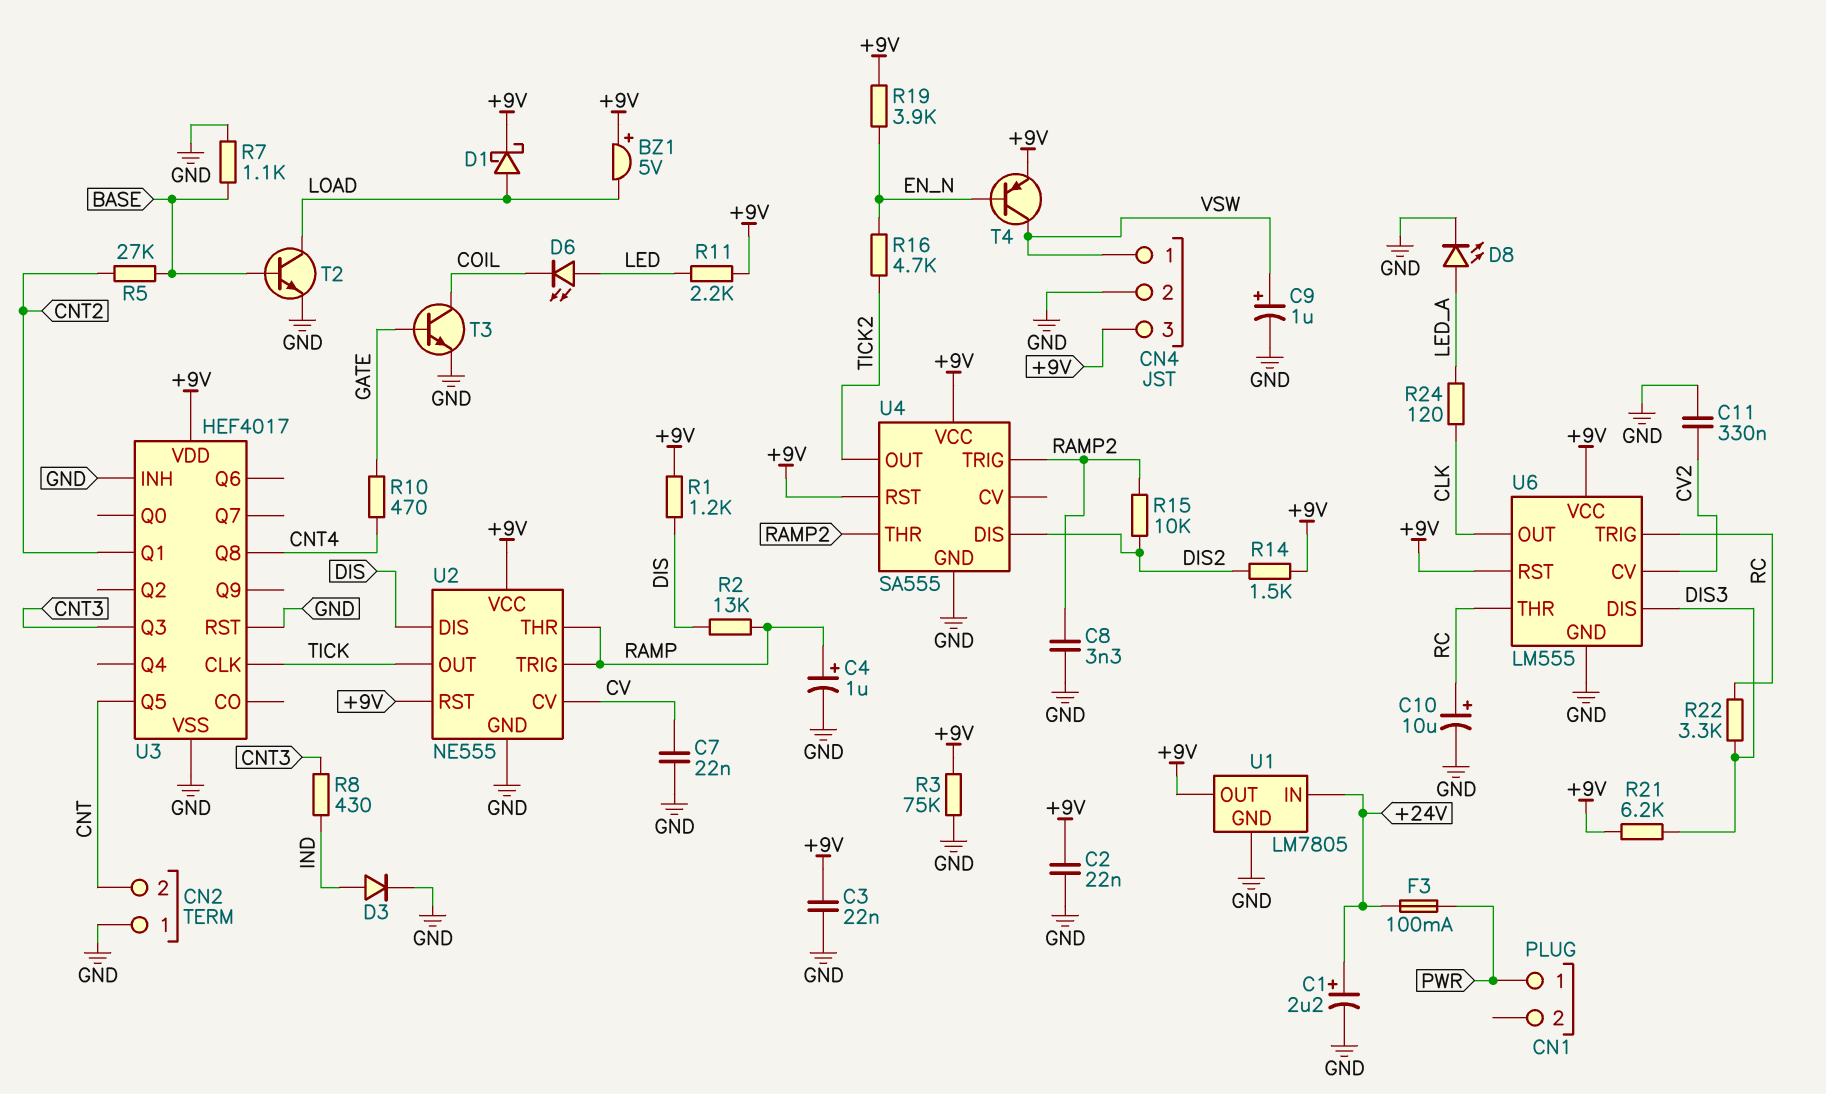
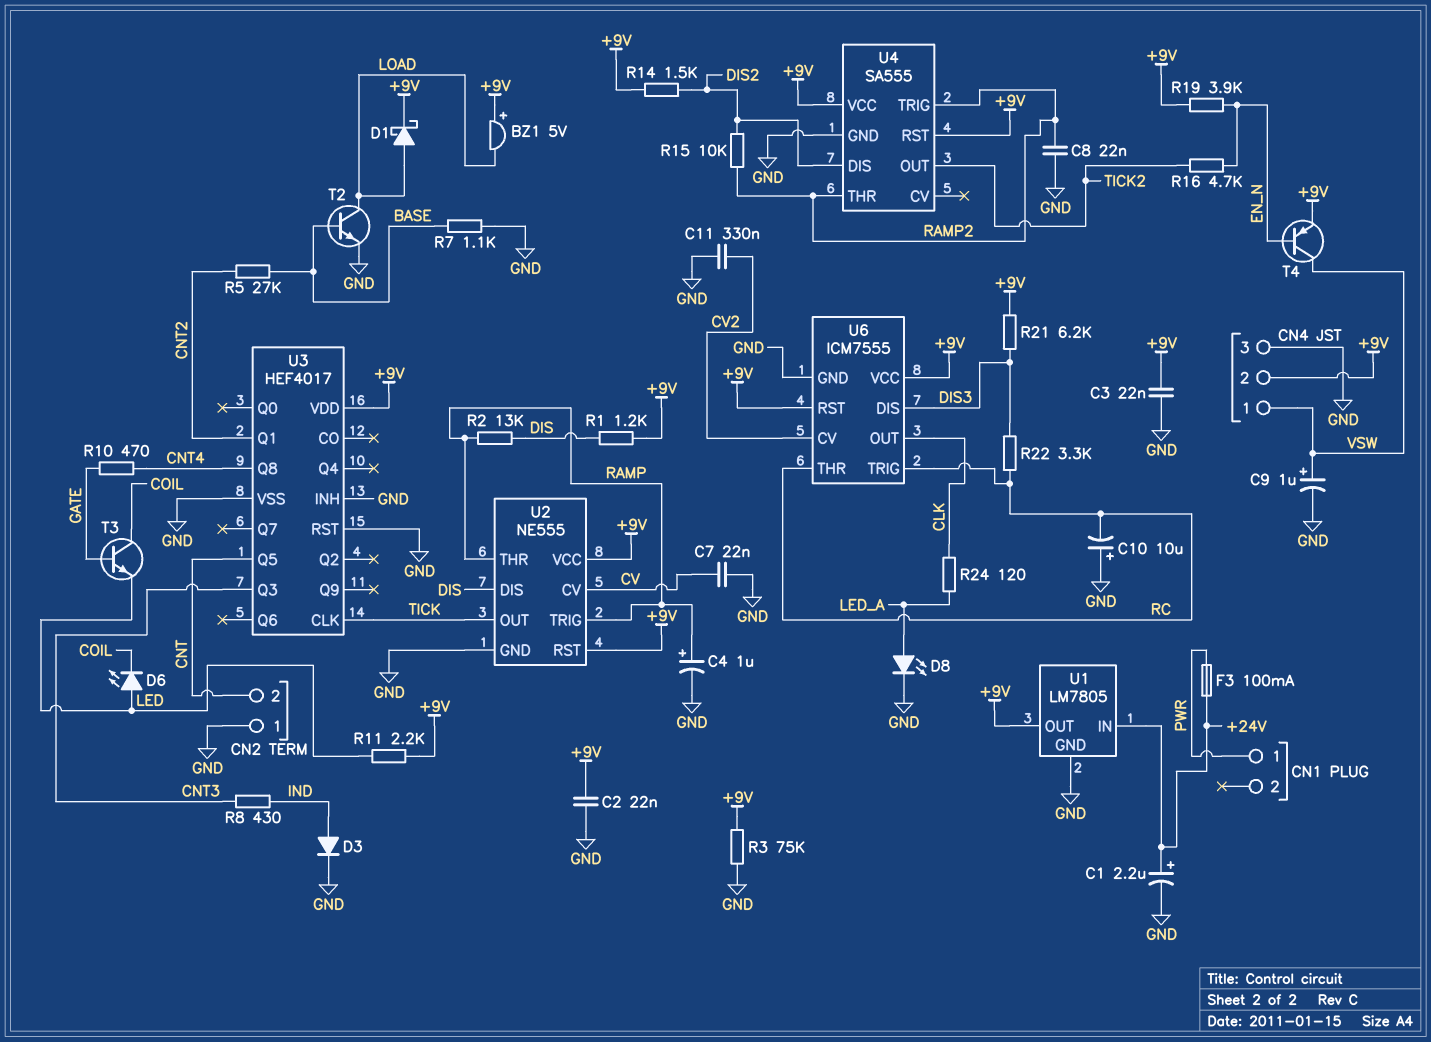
C8: 3.3nF (GND, RAMP2) -> 22nF (GND, RAMP2)
C10: 10uF (plus RC, minus GND) -> 10uF (plus GND, minus RC)
CN4 pin 2: GND -> +9V
CN4 pin 3: +9V -> GND
T3: NPN (B GATE, C COIL, E GND) -> NPN (B GATE, C COIL, E LED)
U6: LM555 -> ICM7555

